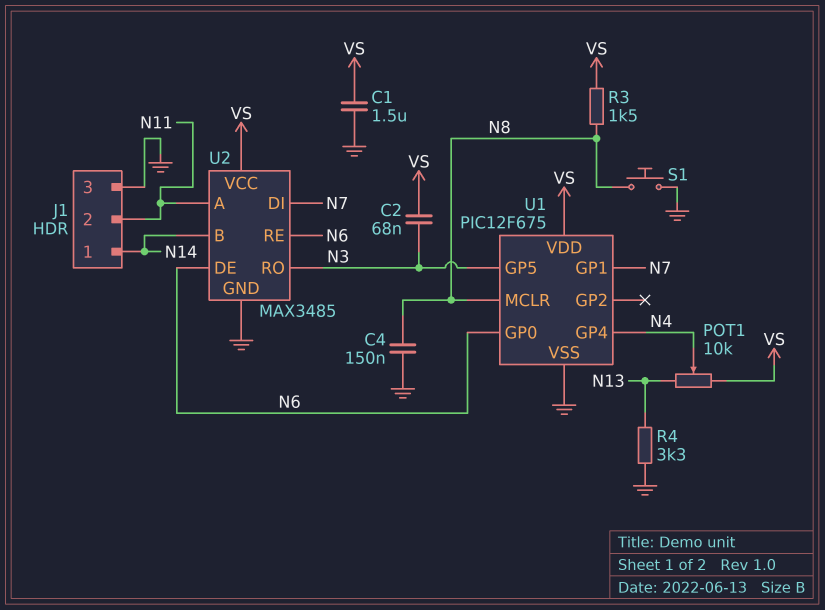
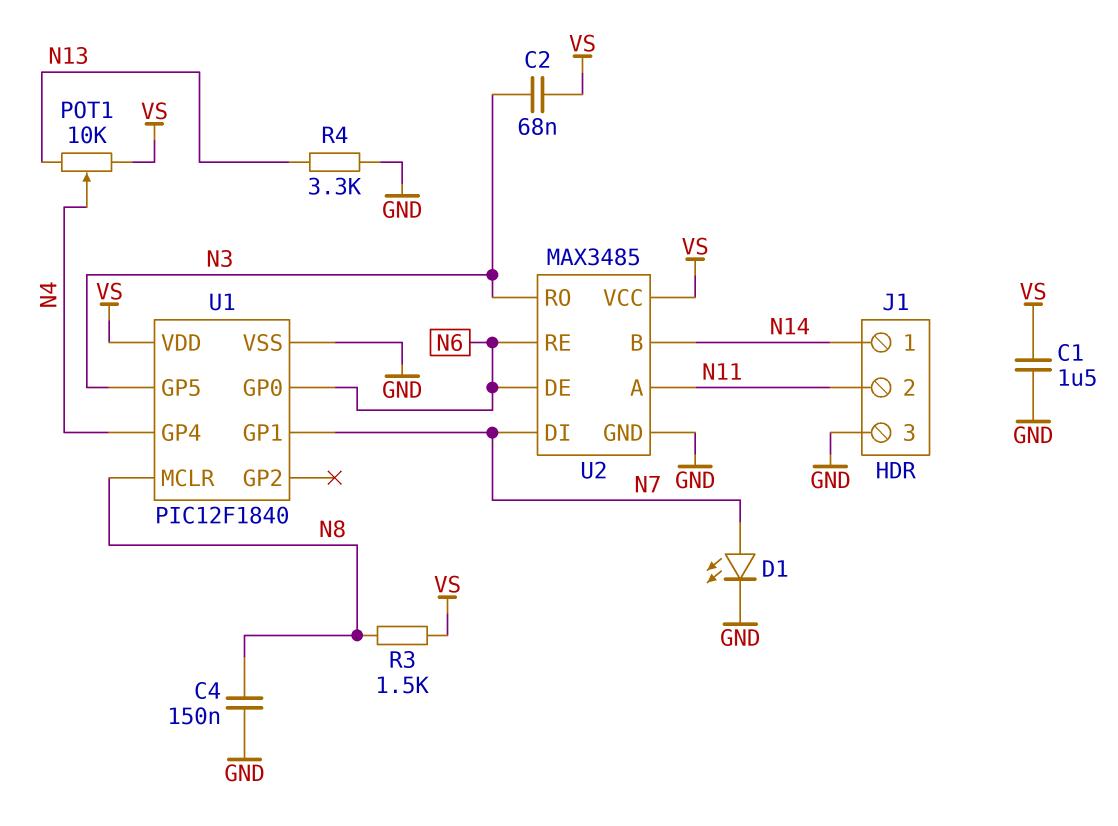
D1: none -> LED (A N7, K GND)
S1: button (GND, N8) -> none
U1: PIC12F675 -> PIC12F1840

